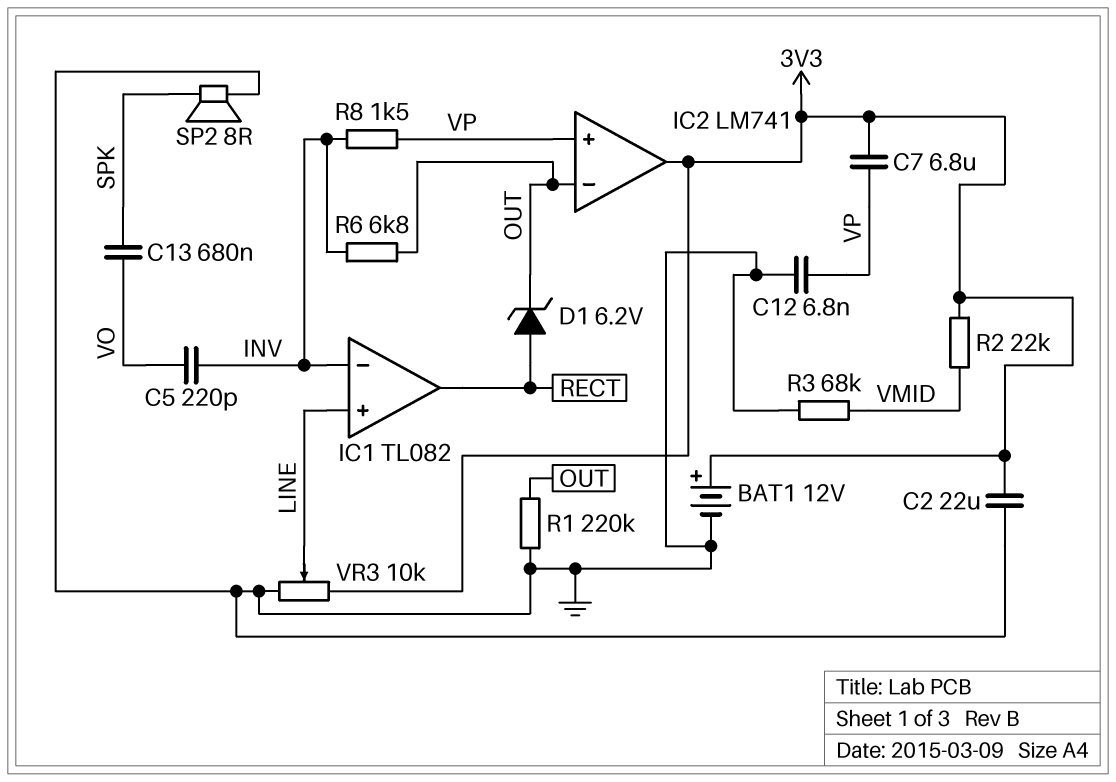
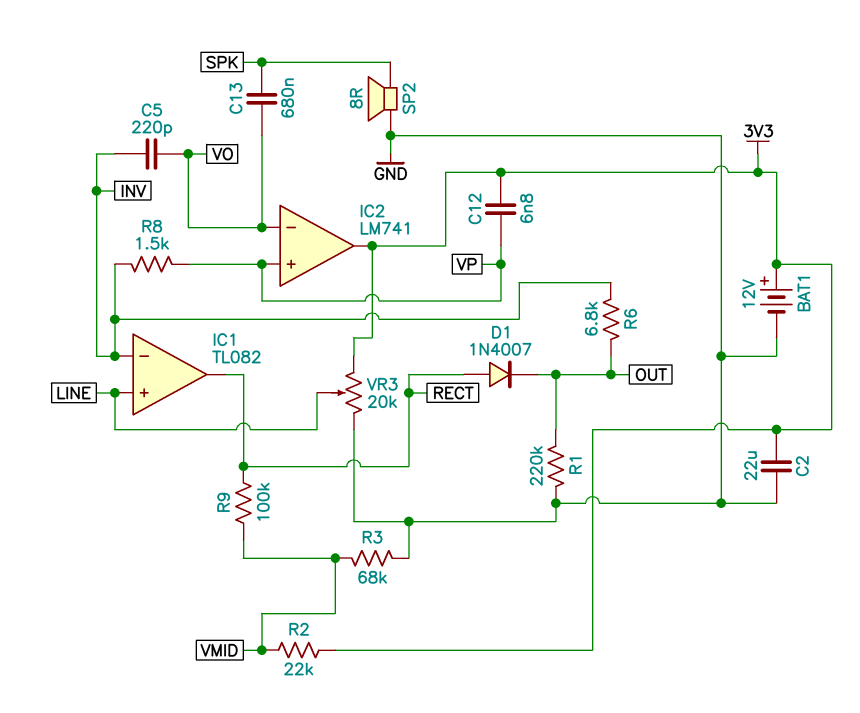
C7: 6.8uF (3V3, VP) -> none
C12: 6.8nF (GND, VP) -> 6.8nF (3V3, VP)
D1: zener 6.2V (A RECT, K OUT) -> diode 1N4007 (A RECT, K OUT)
IC2 pin in-: OUT -> VO
R9: none -> 100k (RECT, VMID)
VR3: 10k (3V3, GND, wiper LINE) -> 20k (3V3, GND, wiper LINE)

